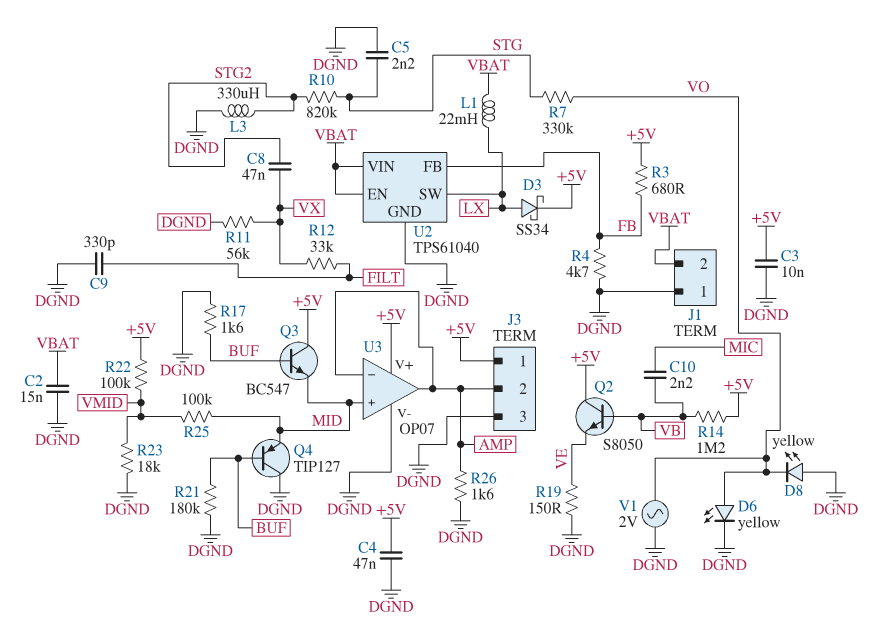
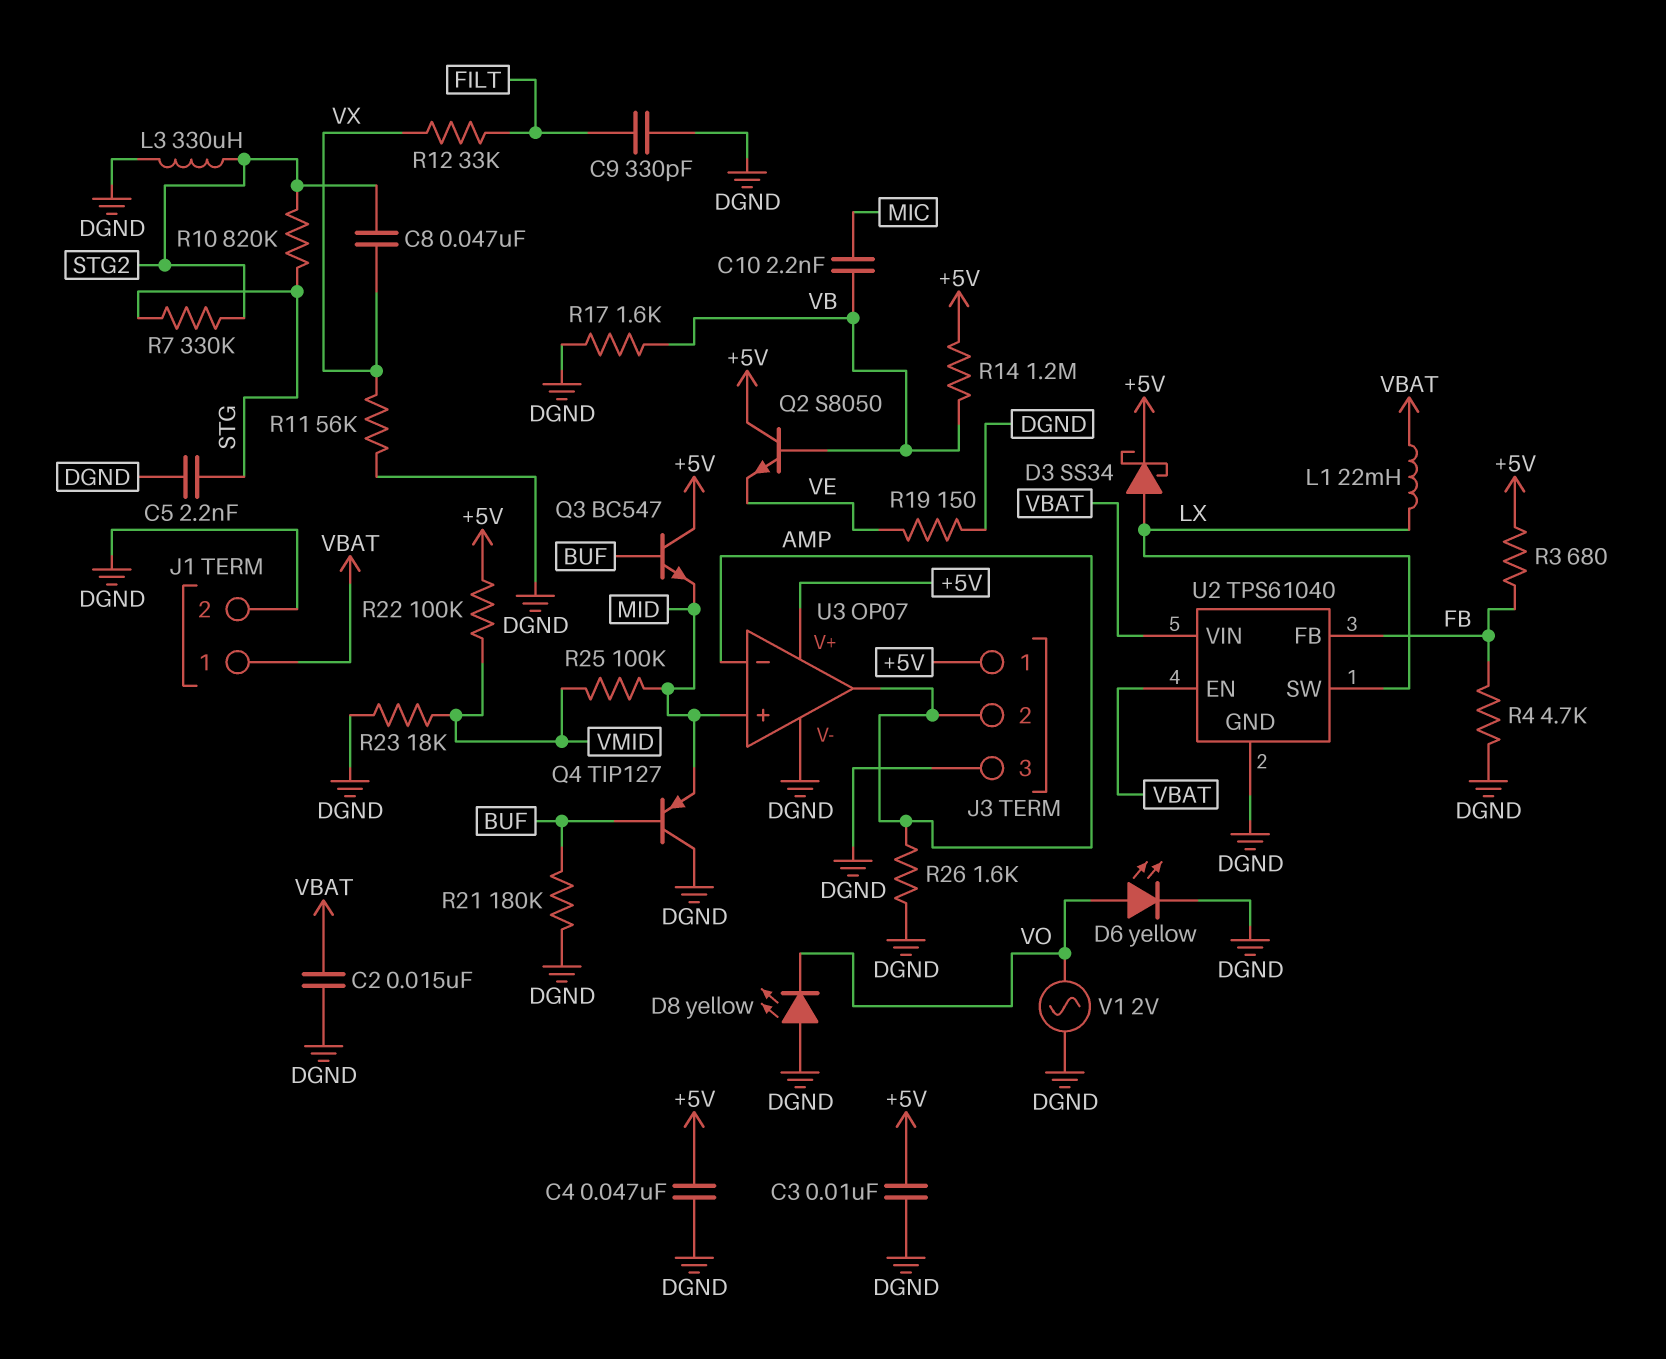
J1 pin 1: DGND -> VBAT
J1 pin 2: VBAT -> DGND
R7: 330k (STG, VO) -> 330k (STG, STG2)
R17: 1.6k (BUF, DGND) -> 1.6k (DGND, VB)

